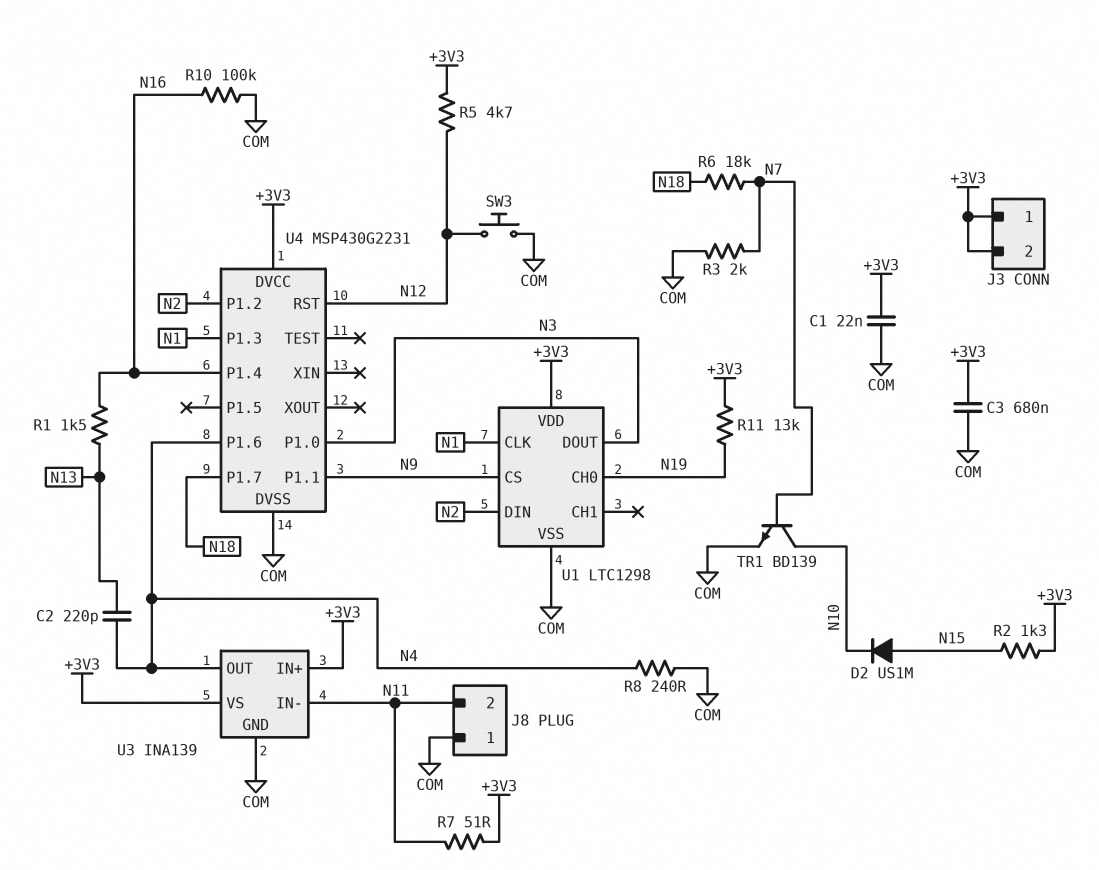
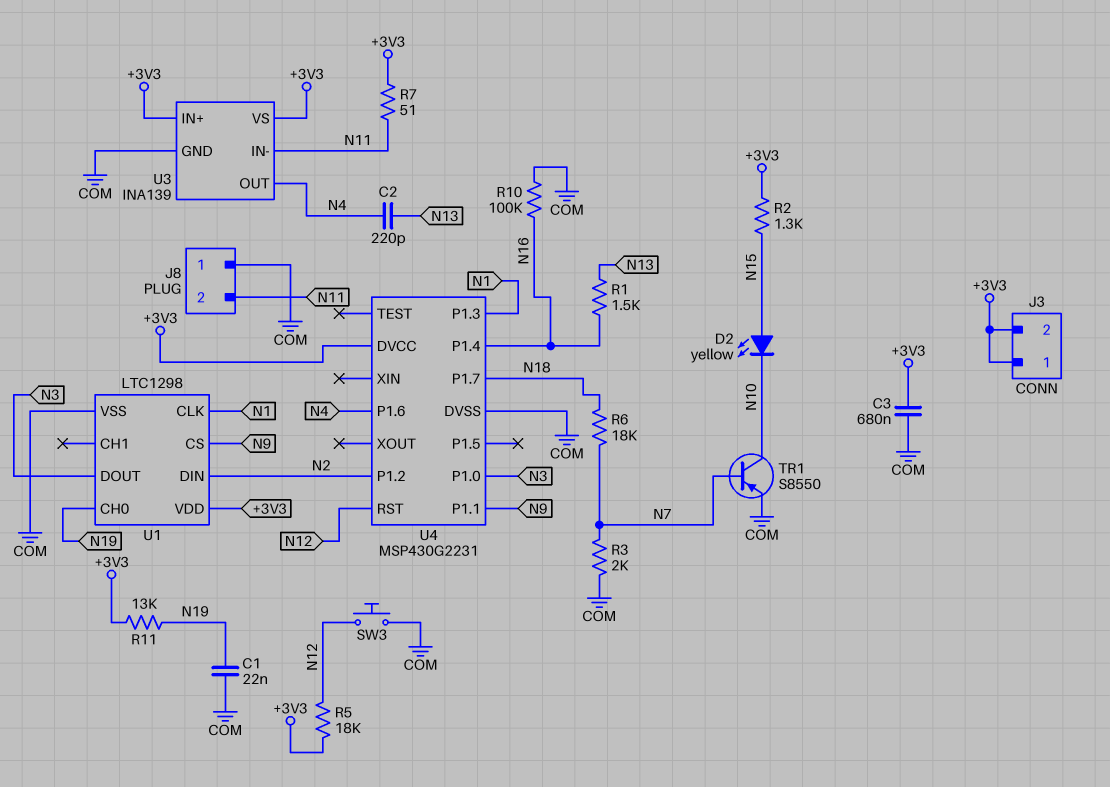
C1: 22nF (+3V3, COM) -> 22nF (COM, N19)
D2: diode US1M (A N15, K N10) -> LED yellow (A N15, K N10)
R5: 4.7k (+3V3, N12) -> 18k (+3V3, N12)
R8: 240 (COM, N4) -> none
TR1: NPN BD139 (B N7, C N10, E COM) -> PNP S8550 (B N7, C N10, E COM)

